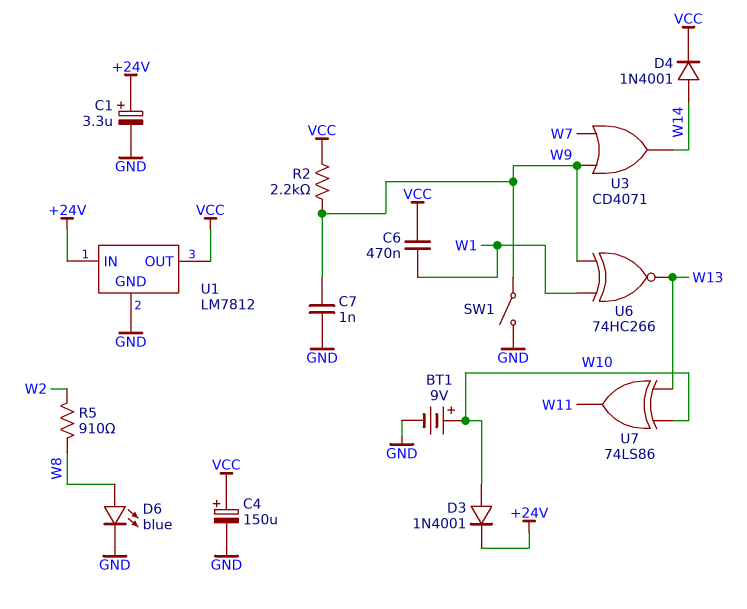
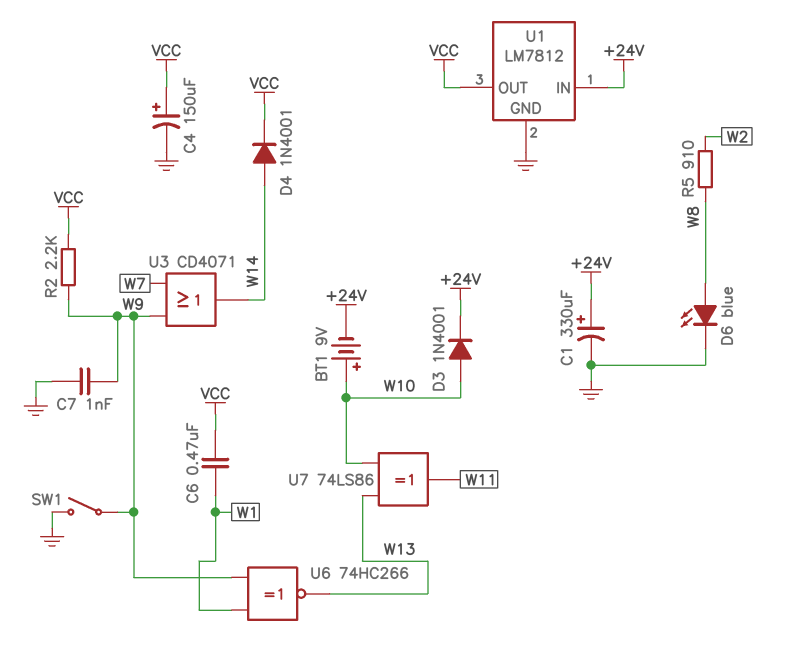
BT1: 9V (plus W10, minus GND) -> 9V (plus W10, minus +24V)
C1: 3.3uF (plus +24V, minus GND) -> 330uF (plus +24V, minus GND)

